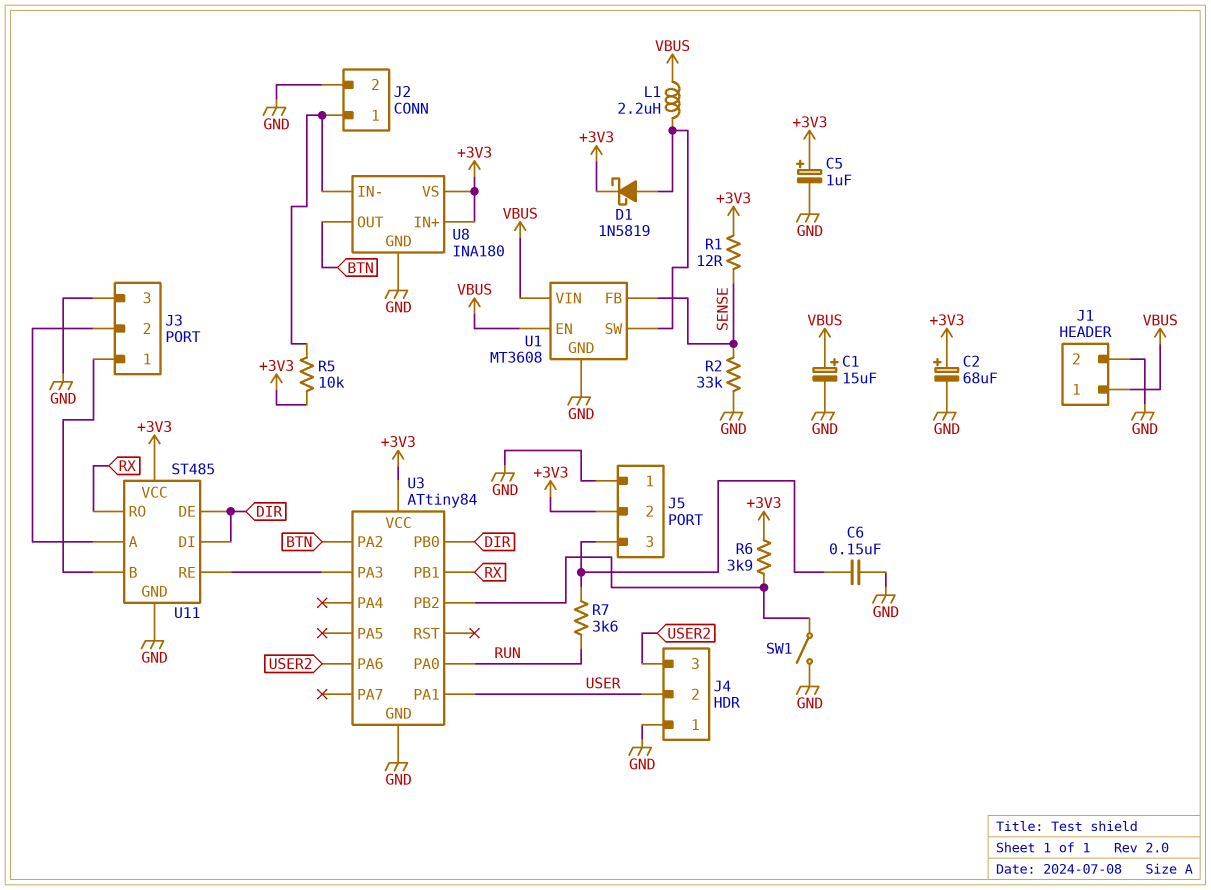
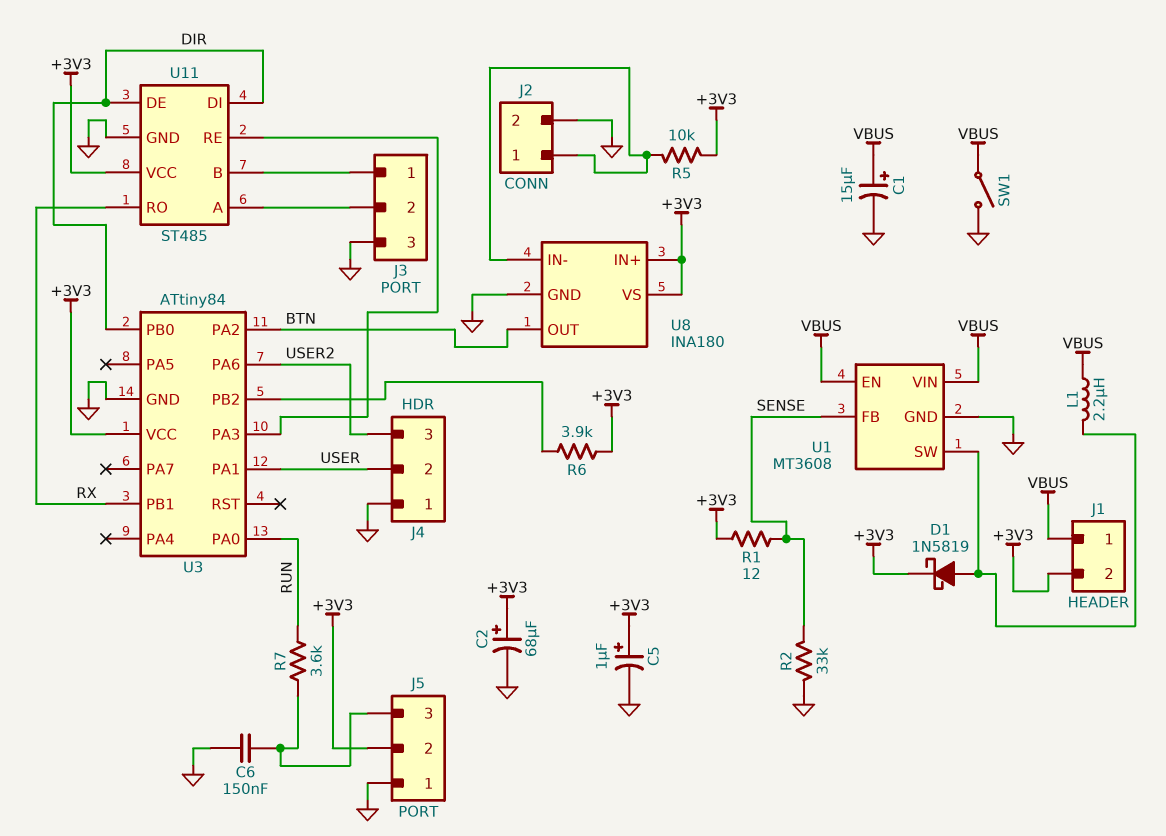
J1 pin 2: GND -> +3V3
SW1: switch (GND, U3/PB2) -> switch (GND, VBUS)

